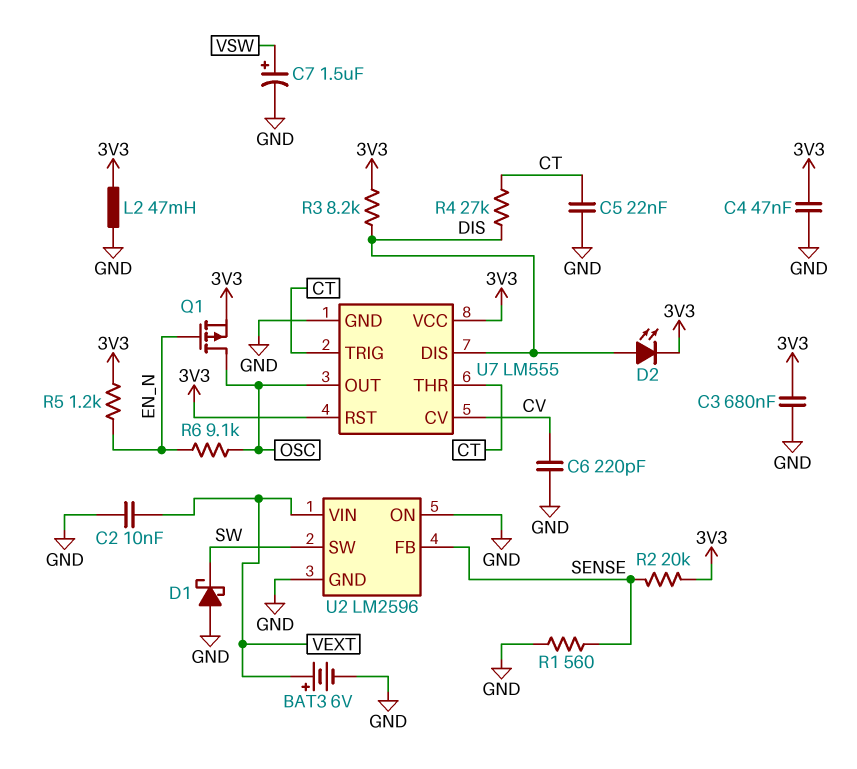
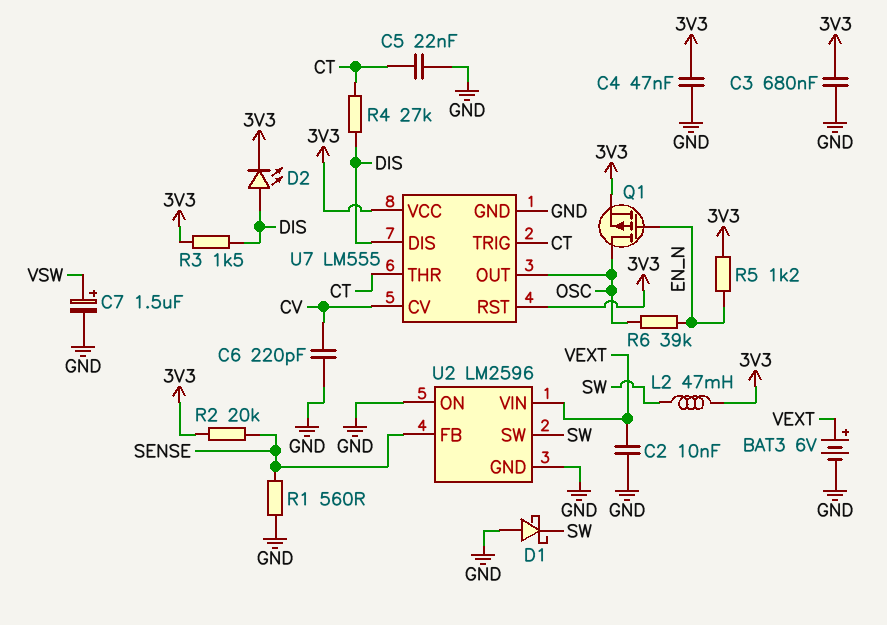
L2: 47mH (3V3, GND) -> 47mH (3V3, SW)
R3: 8.2k (3V3, DIS) -> 1.5k (3V3, DIS)
R6: 9.1k (EN_N, OSC) -> 39k (EN_N, OSC)

